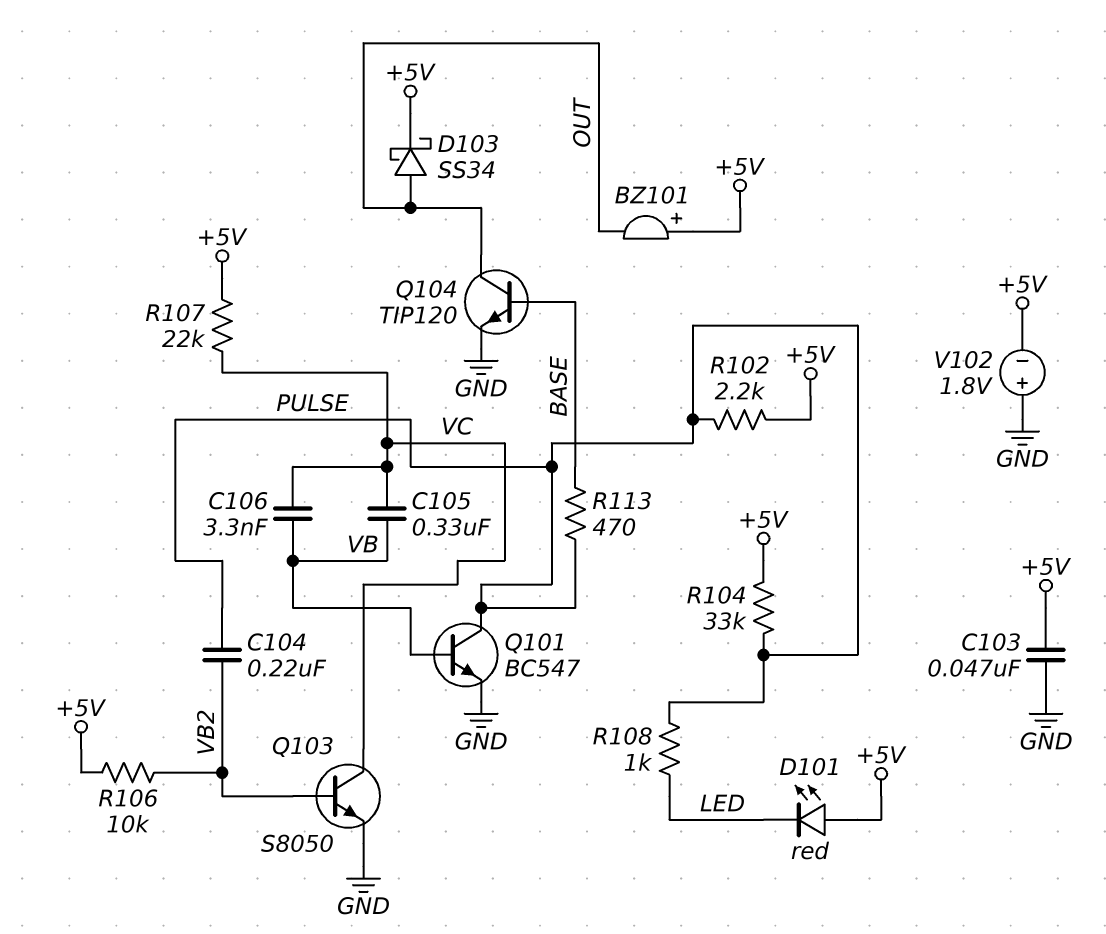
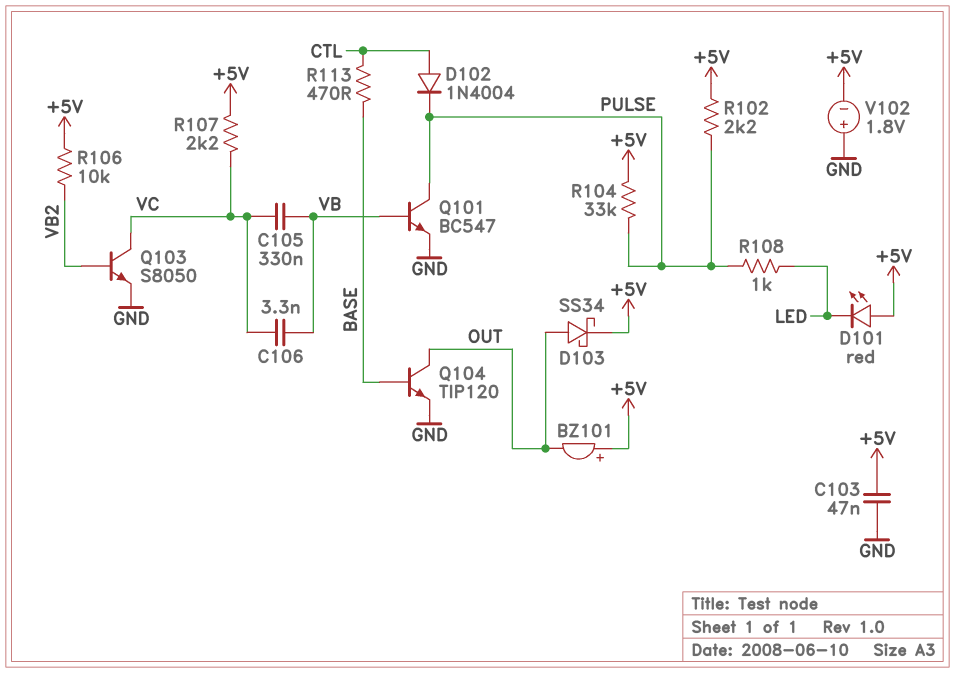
C104: 220nF (PULSE, VB2) -> none
D102: none -> diode 1N4004 (A CTL, K PULSE)
R107: 22k (+5V, VC) -> 2.2k (+5V, VC)
R113: 470 (BASE, PULSE) -> 470 (BASE, CTL)

